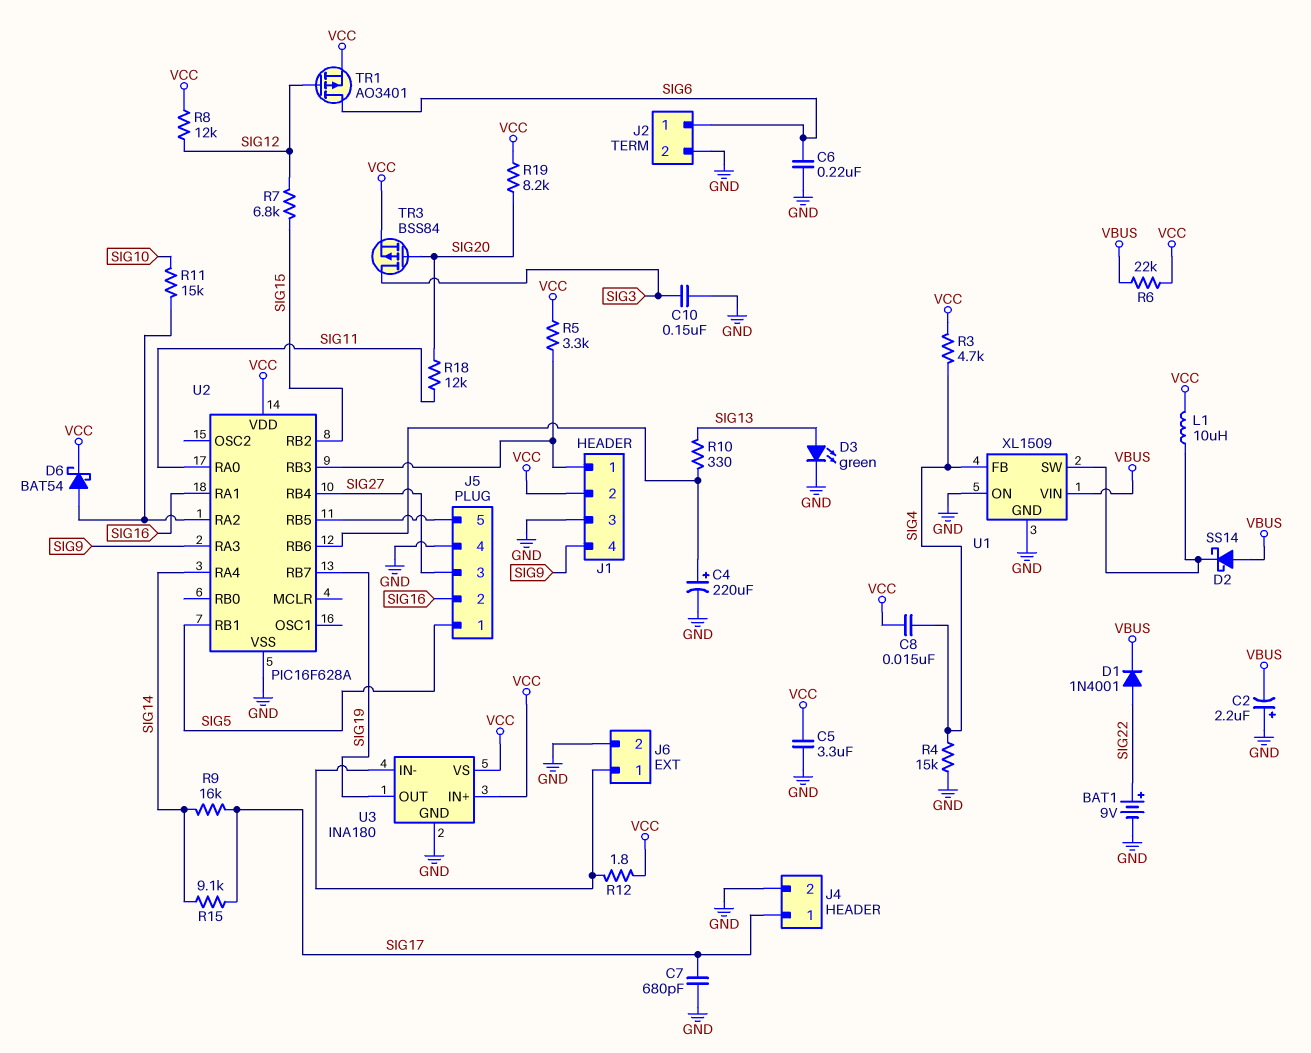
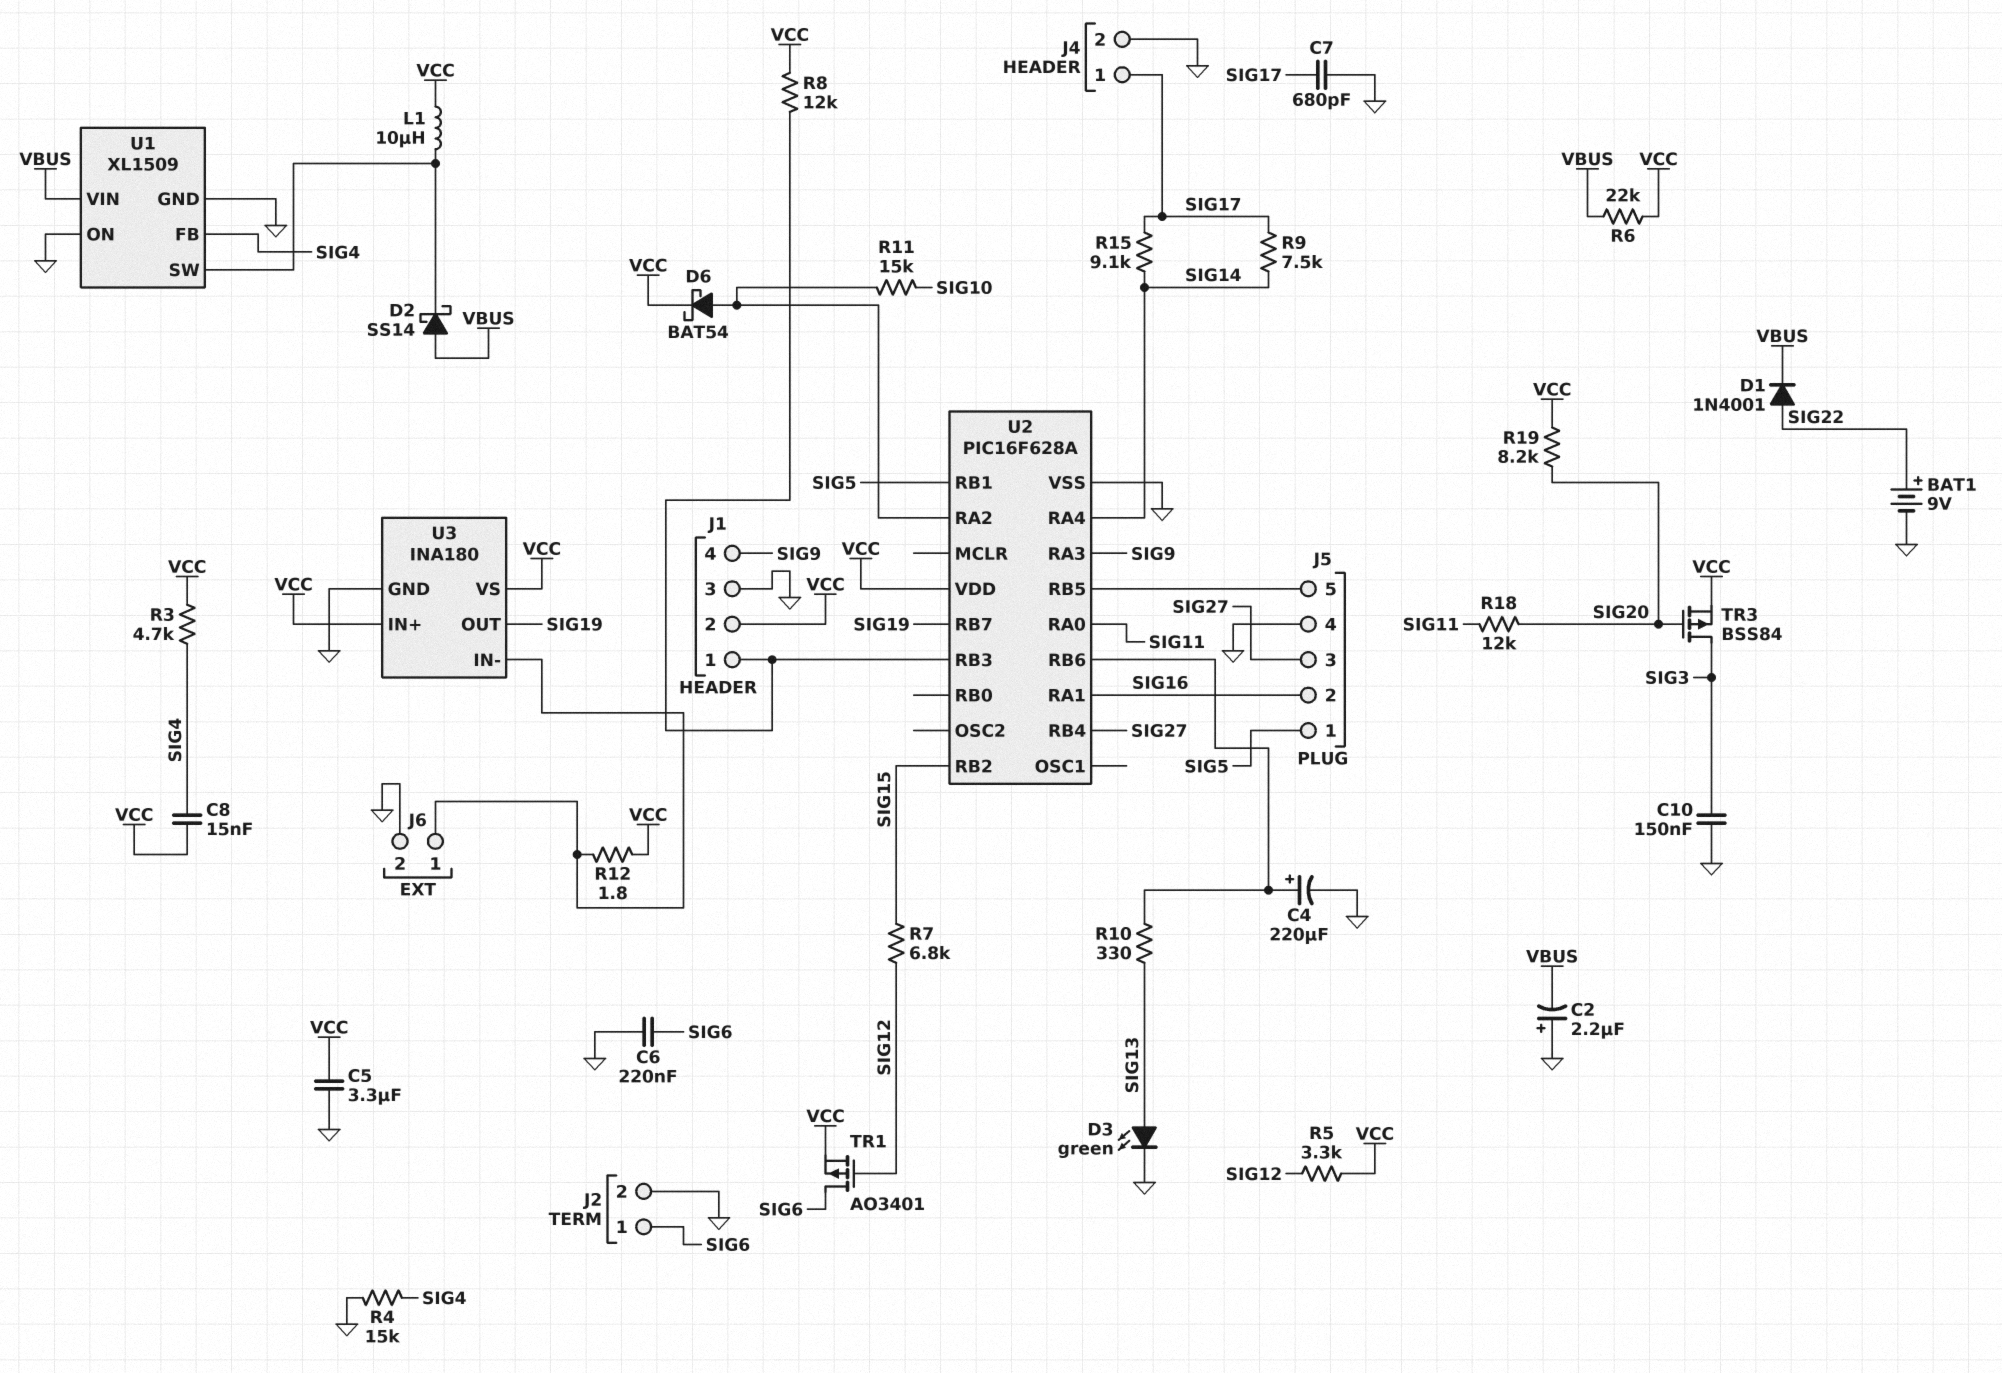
R5: 3.3k (J1/1, VCC) -> 3.3k (SIG12, VCC)
R8: 12k (SIG12, VCC) -> 12k (J1/1, VCC)
R9: 16k (SIG14, SIG17) -> 7.5k (SIG14, SIG17)

